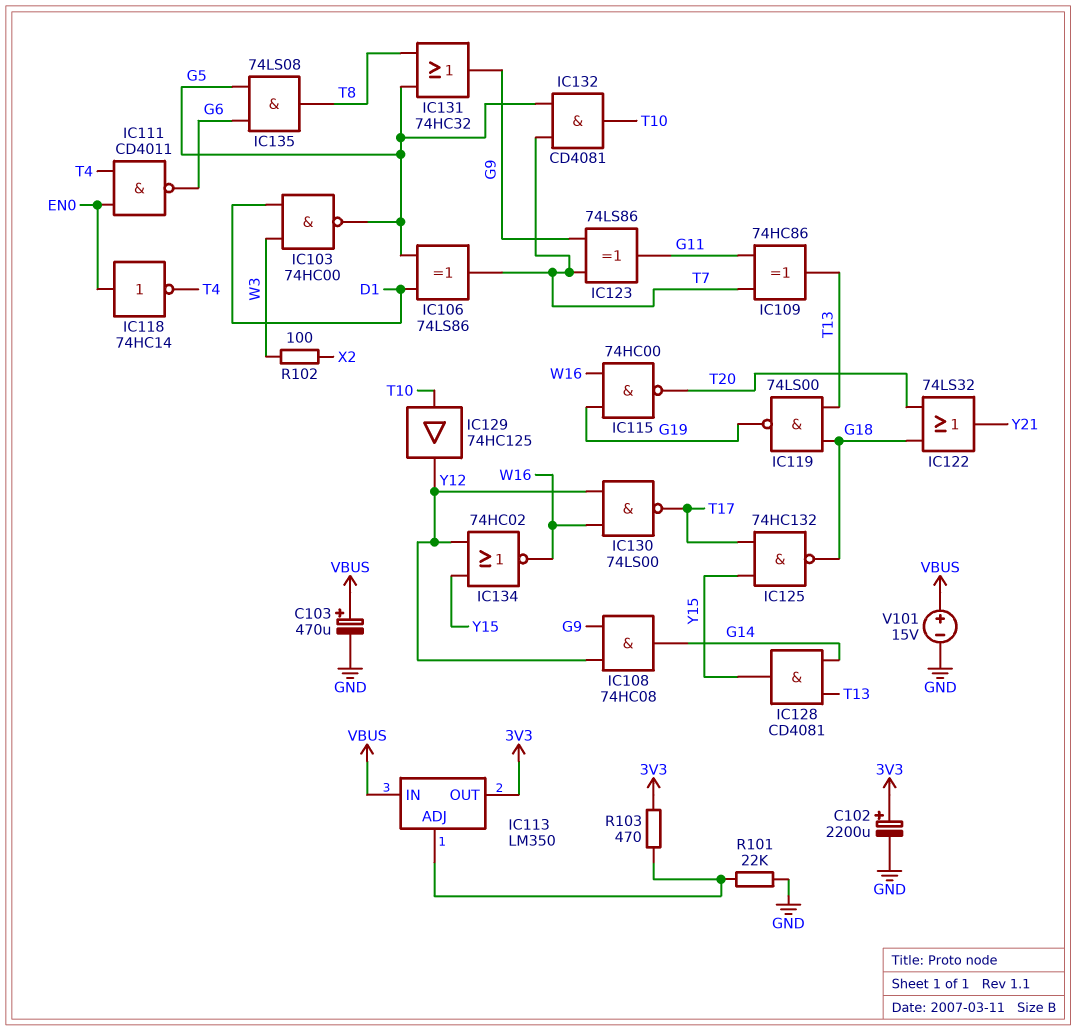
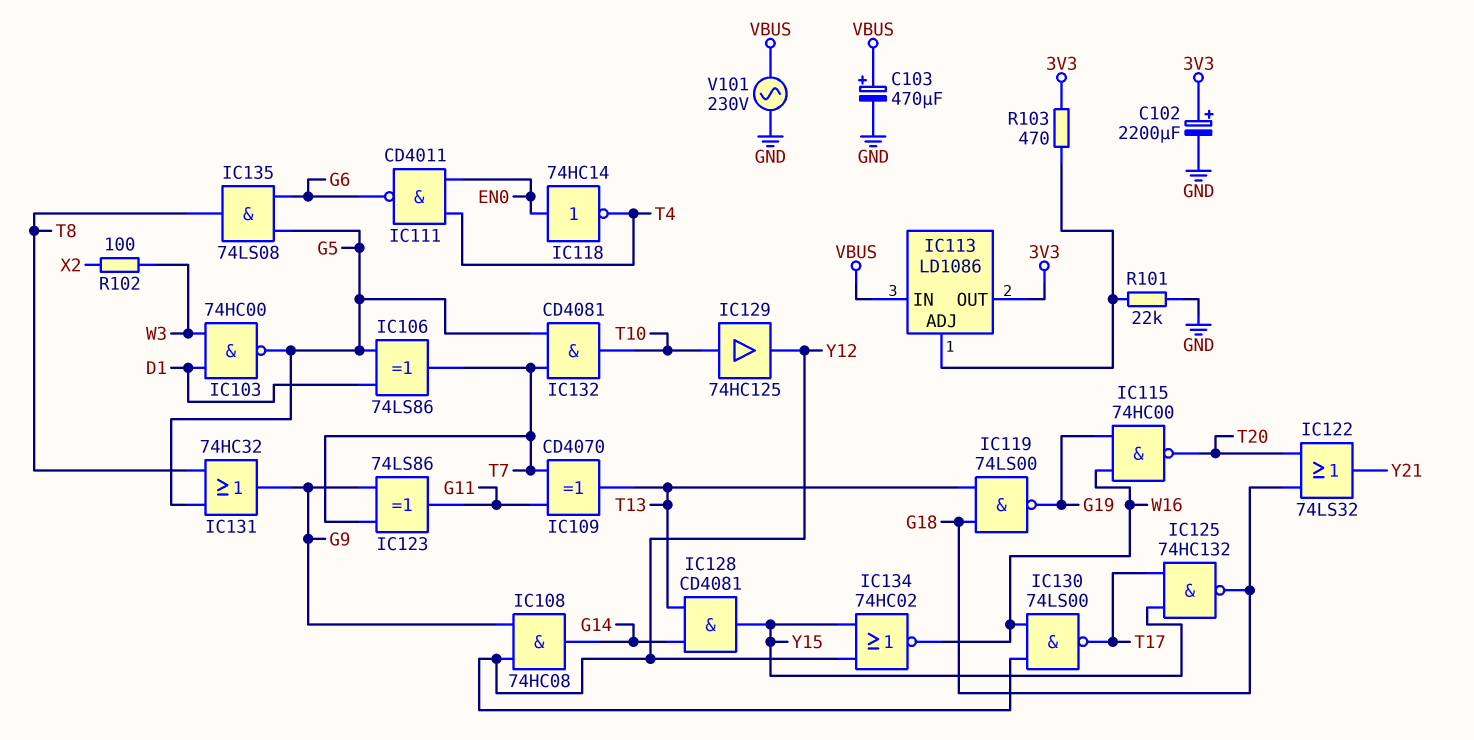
IC109: XOR 74HC86 (in G11, in T7, out T13) -> XOR CD4070 (in G11, in T7, out T13)
IC113: LM350 -> LD1086
V101: 15V (plus VBUS, minus GND) -> AC 230V (GND, VBUS)

